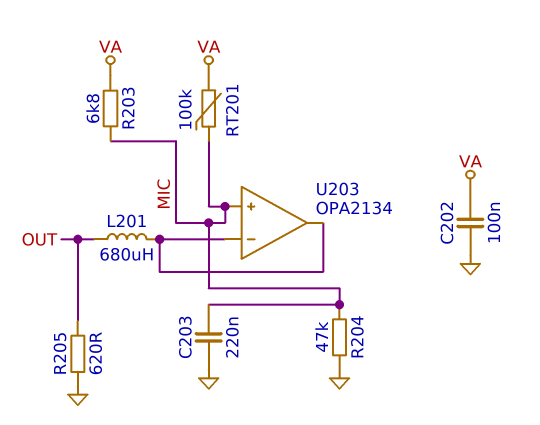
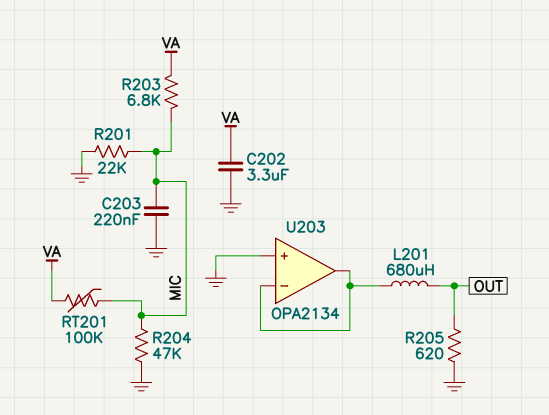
C202: 100nF (GND, VA) -> 3.3uF (GND, VA)
R201: none -> 22k (GND, MIC)
U203 pin in+: MIC -> GND

